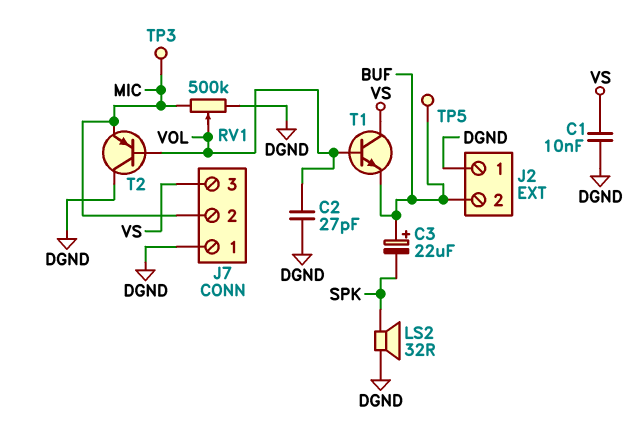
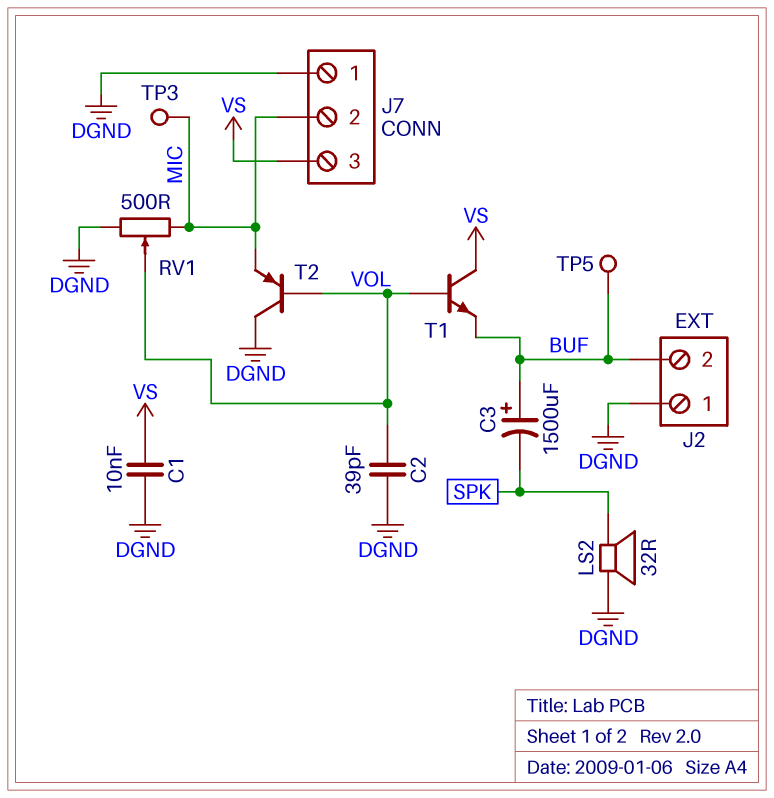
C2: 27pF (DGND, VOL) -> 39pF (DGND, VOL)
C3: 22uF (plus BUF, minus SPK) -> 1500uF (plus BUF, minus SPK)
RV1: 500k (DGND, MIC, wiper VOL) -> 500 (DGND, MIC, wiper VOL)

